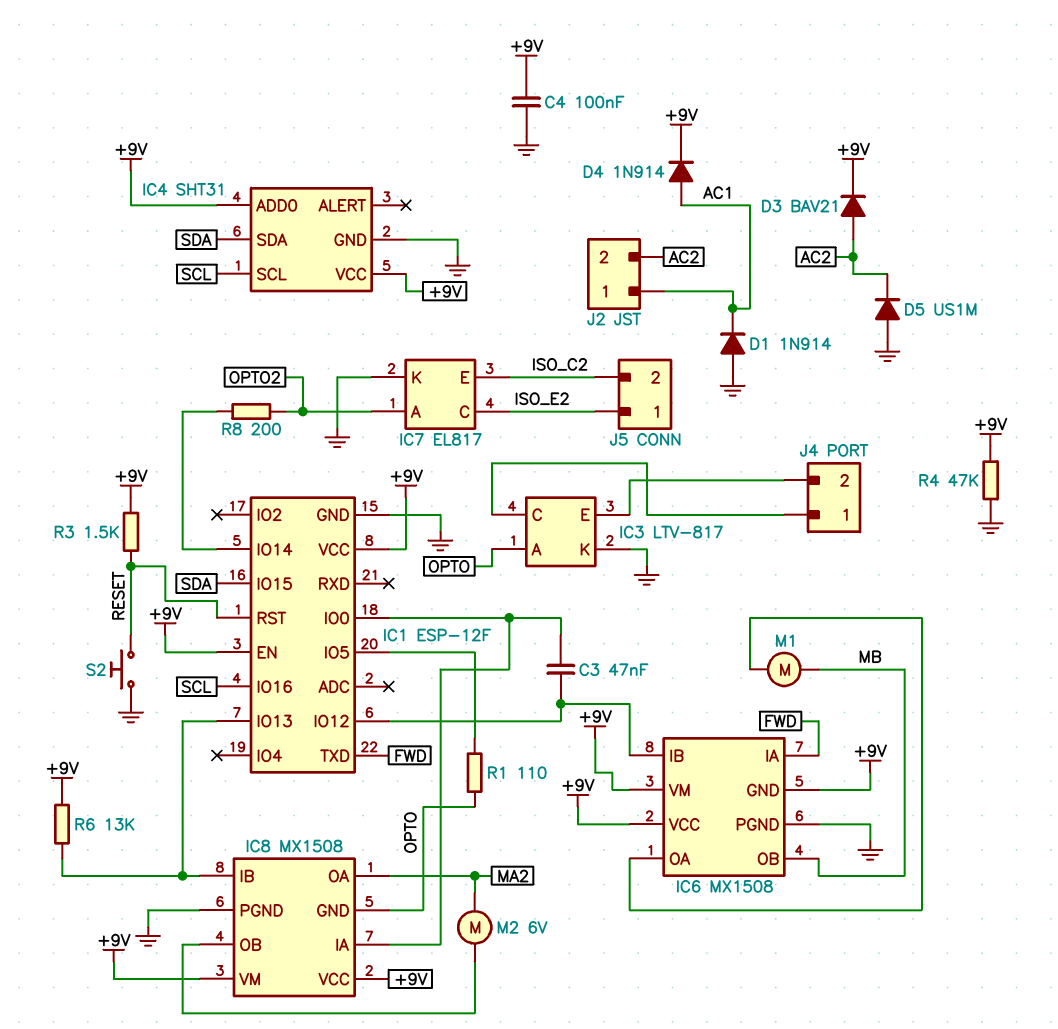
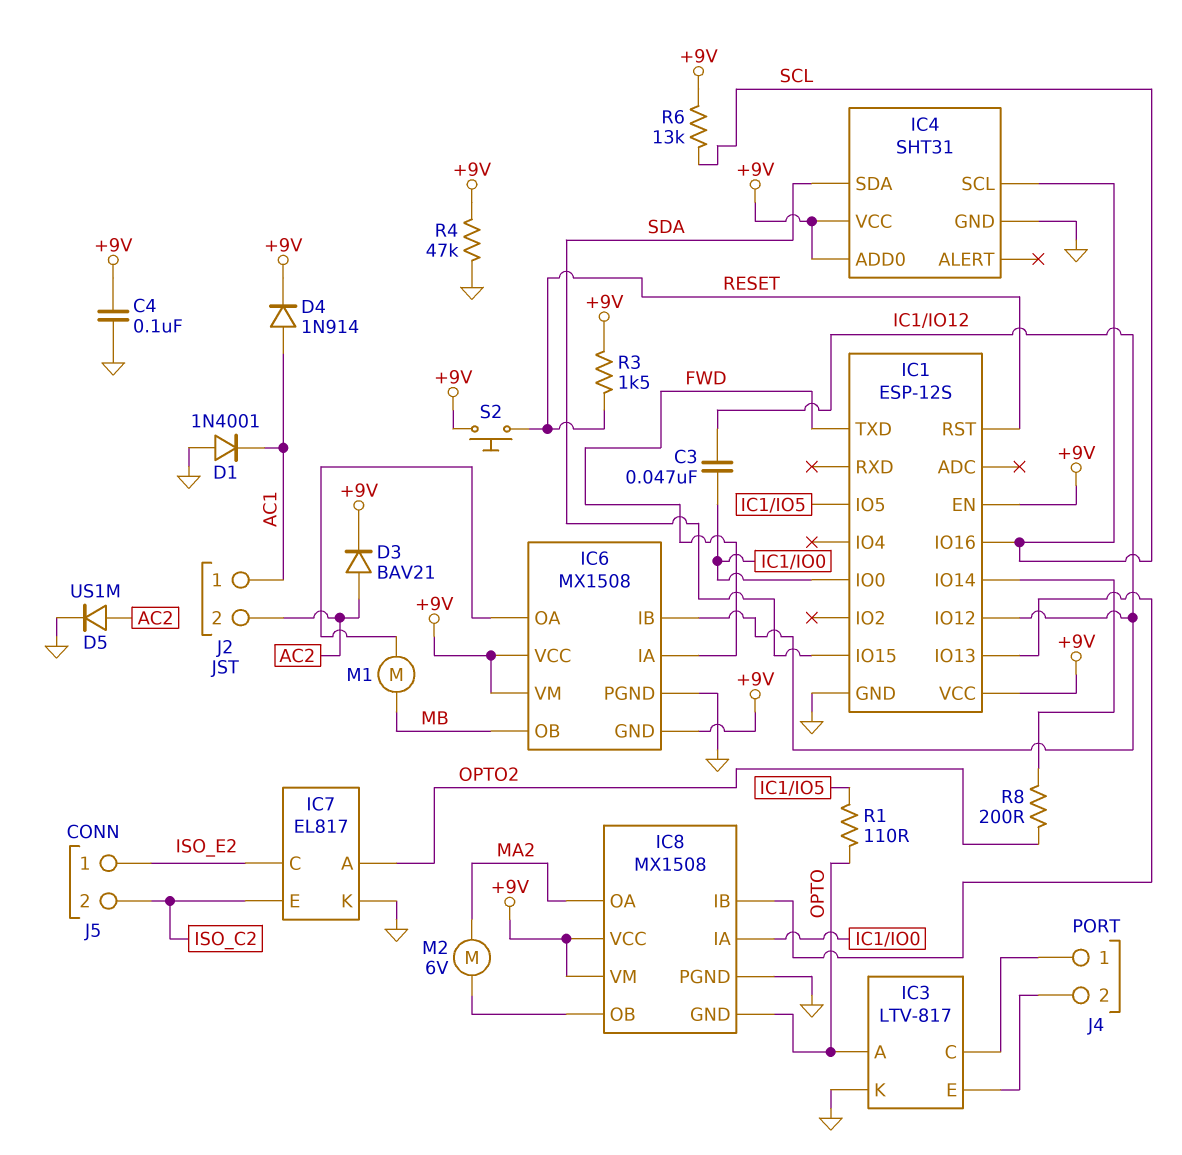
D1: diode 1N914 (A GND, K AC1) -> diode 1N4001 (A GND, K AC1)
D5: diode US1M (A GND, K AC2) -> diode US1M (A AC2, K GND)
IC1: ESP-12F -> ESP-12S
R6: 13k (+9V, IC1/IO13) -> 13k (+9V, SCL)
S2: button (GND, RESET) -> button (+9V, RESET)

